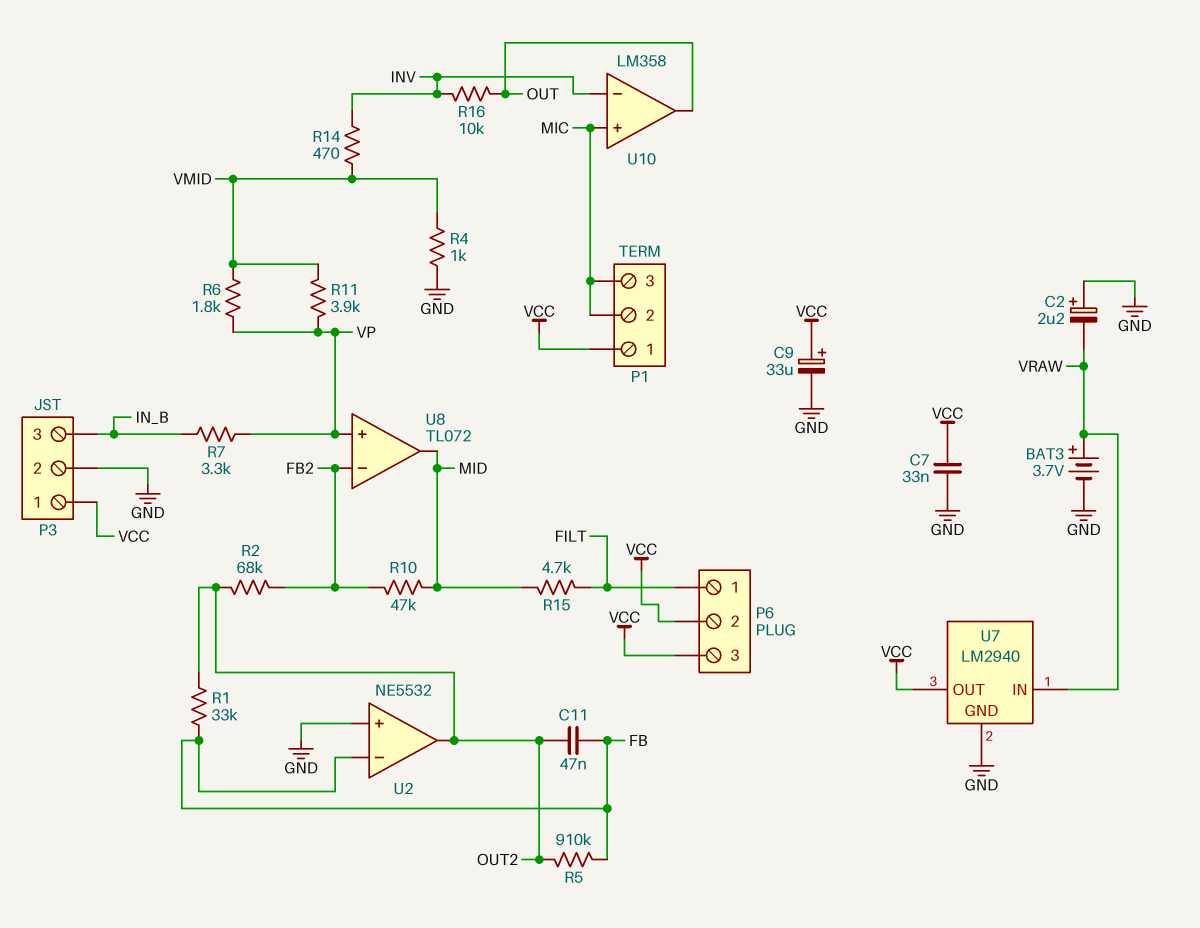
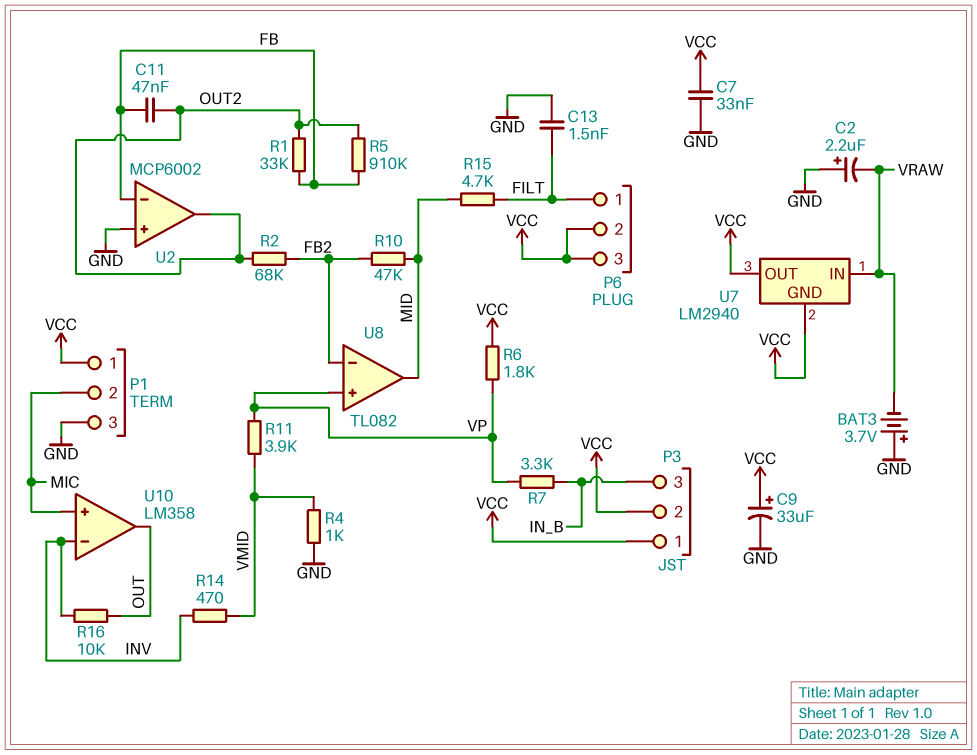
BAT3: 3.7V (plus VRAW, minus GND) -> 3.7V (plus GND, minus VRAW)
C13: none -> 1.5nF (FILT, GND)
P1 pin 3: MIC -> GND
P3 pin 2: GND -> VCC
R6: 1.8k (VMID, VP) -> 1.8k (VCC, VP)
U2: NE5532 -> MCP6002
U7 pin GND: GND -> VCC
U8: TL072 -> TL082

